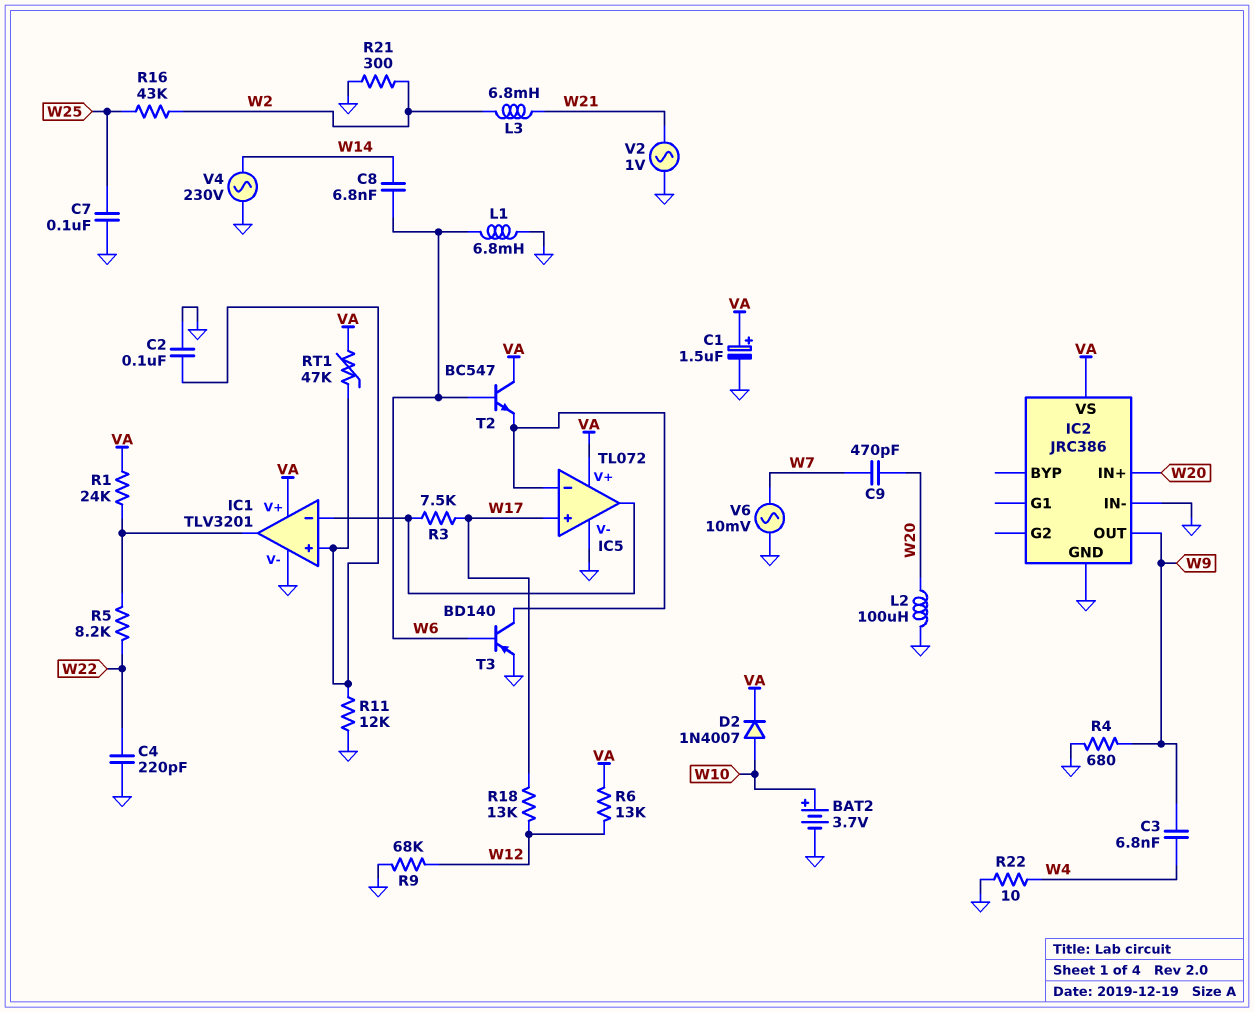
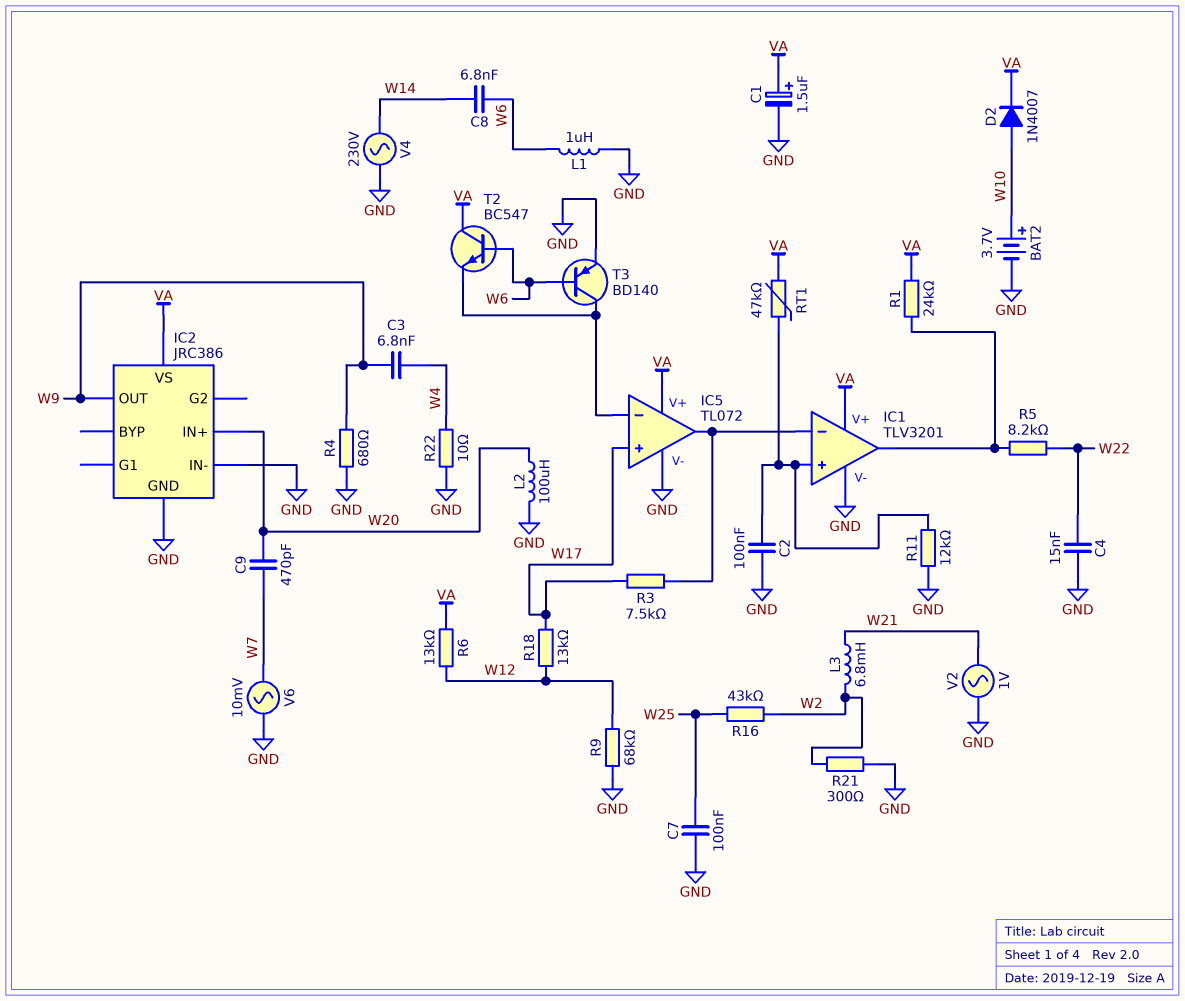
C4: 220pF (GND, W22) -> 15nF (GND, W22)
L1: 6.8mH (GND, W6) -> 1uH (GND, W6)

